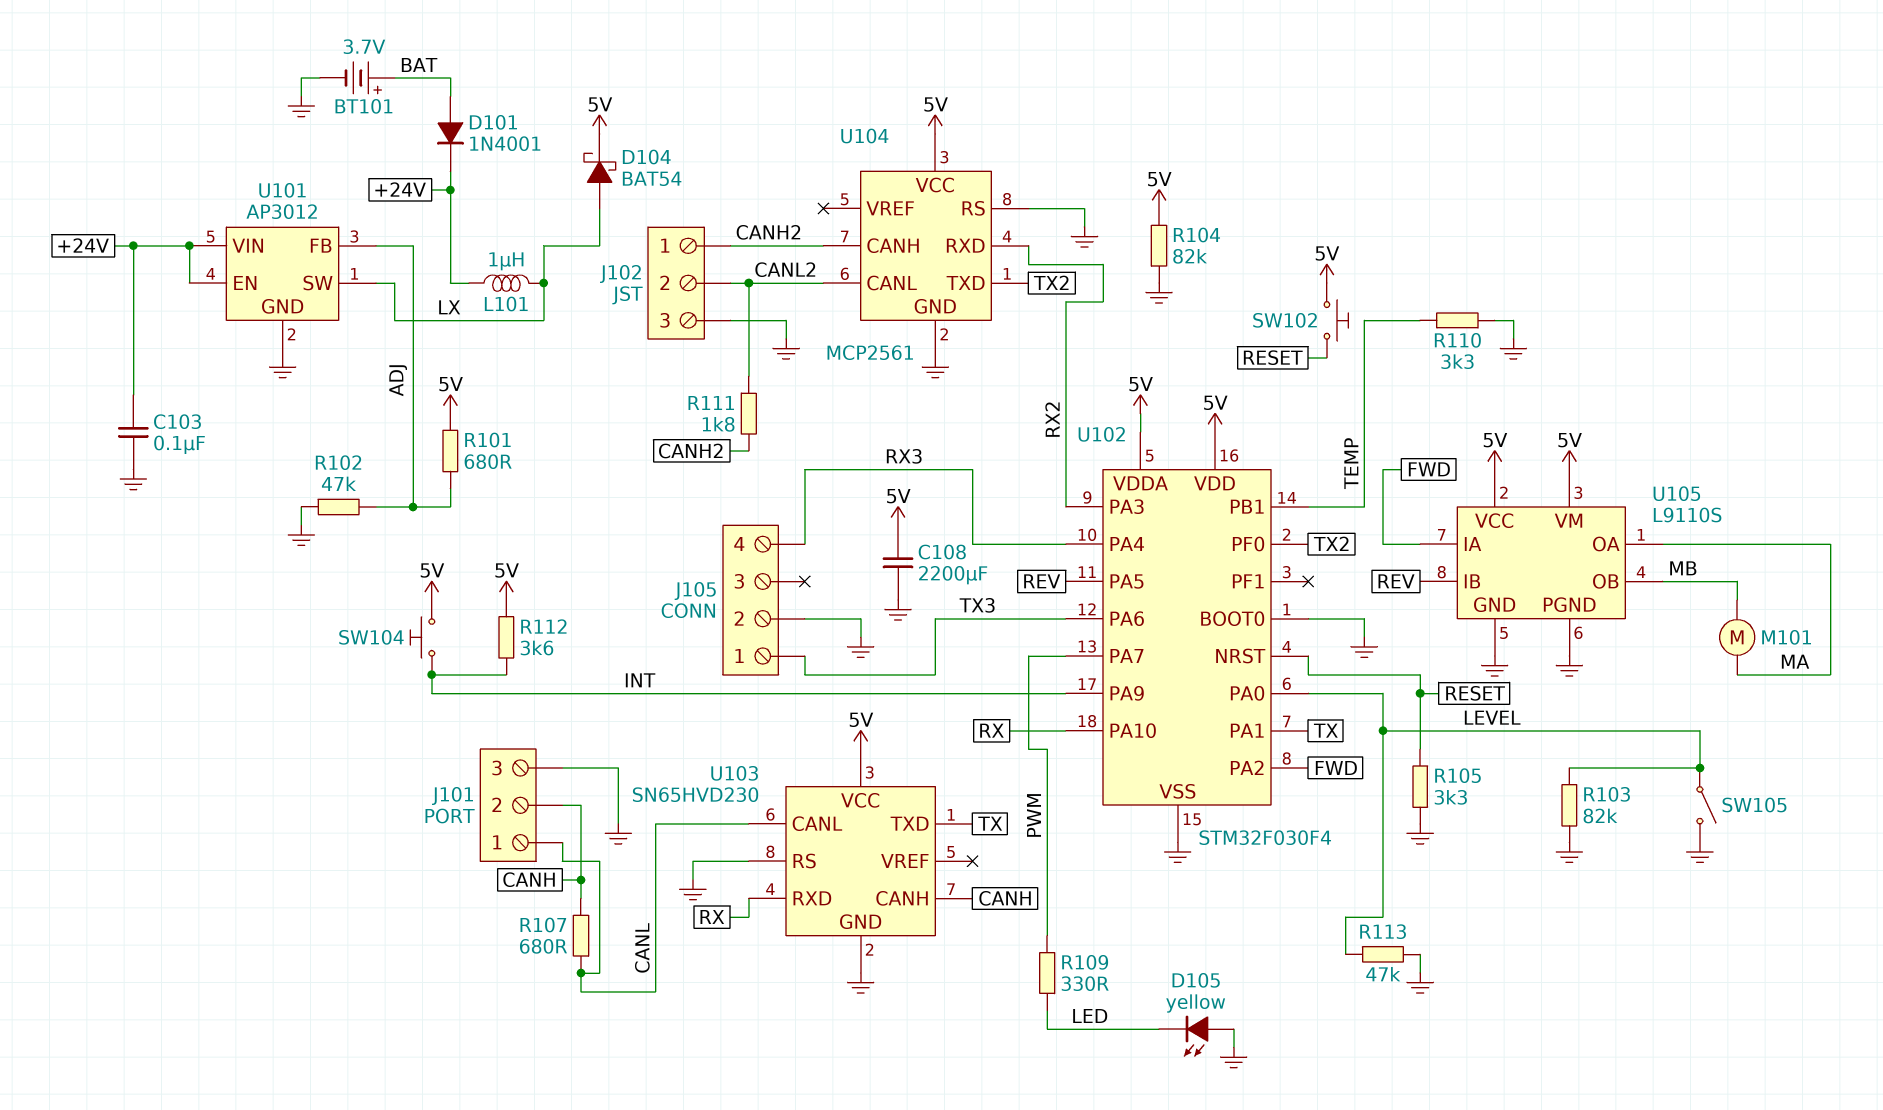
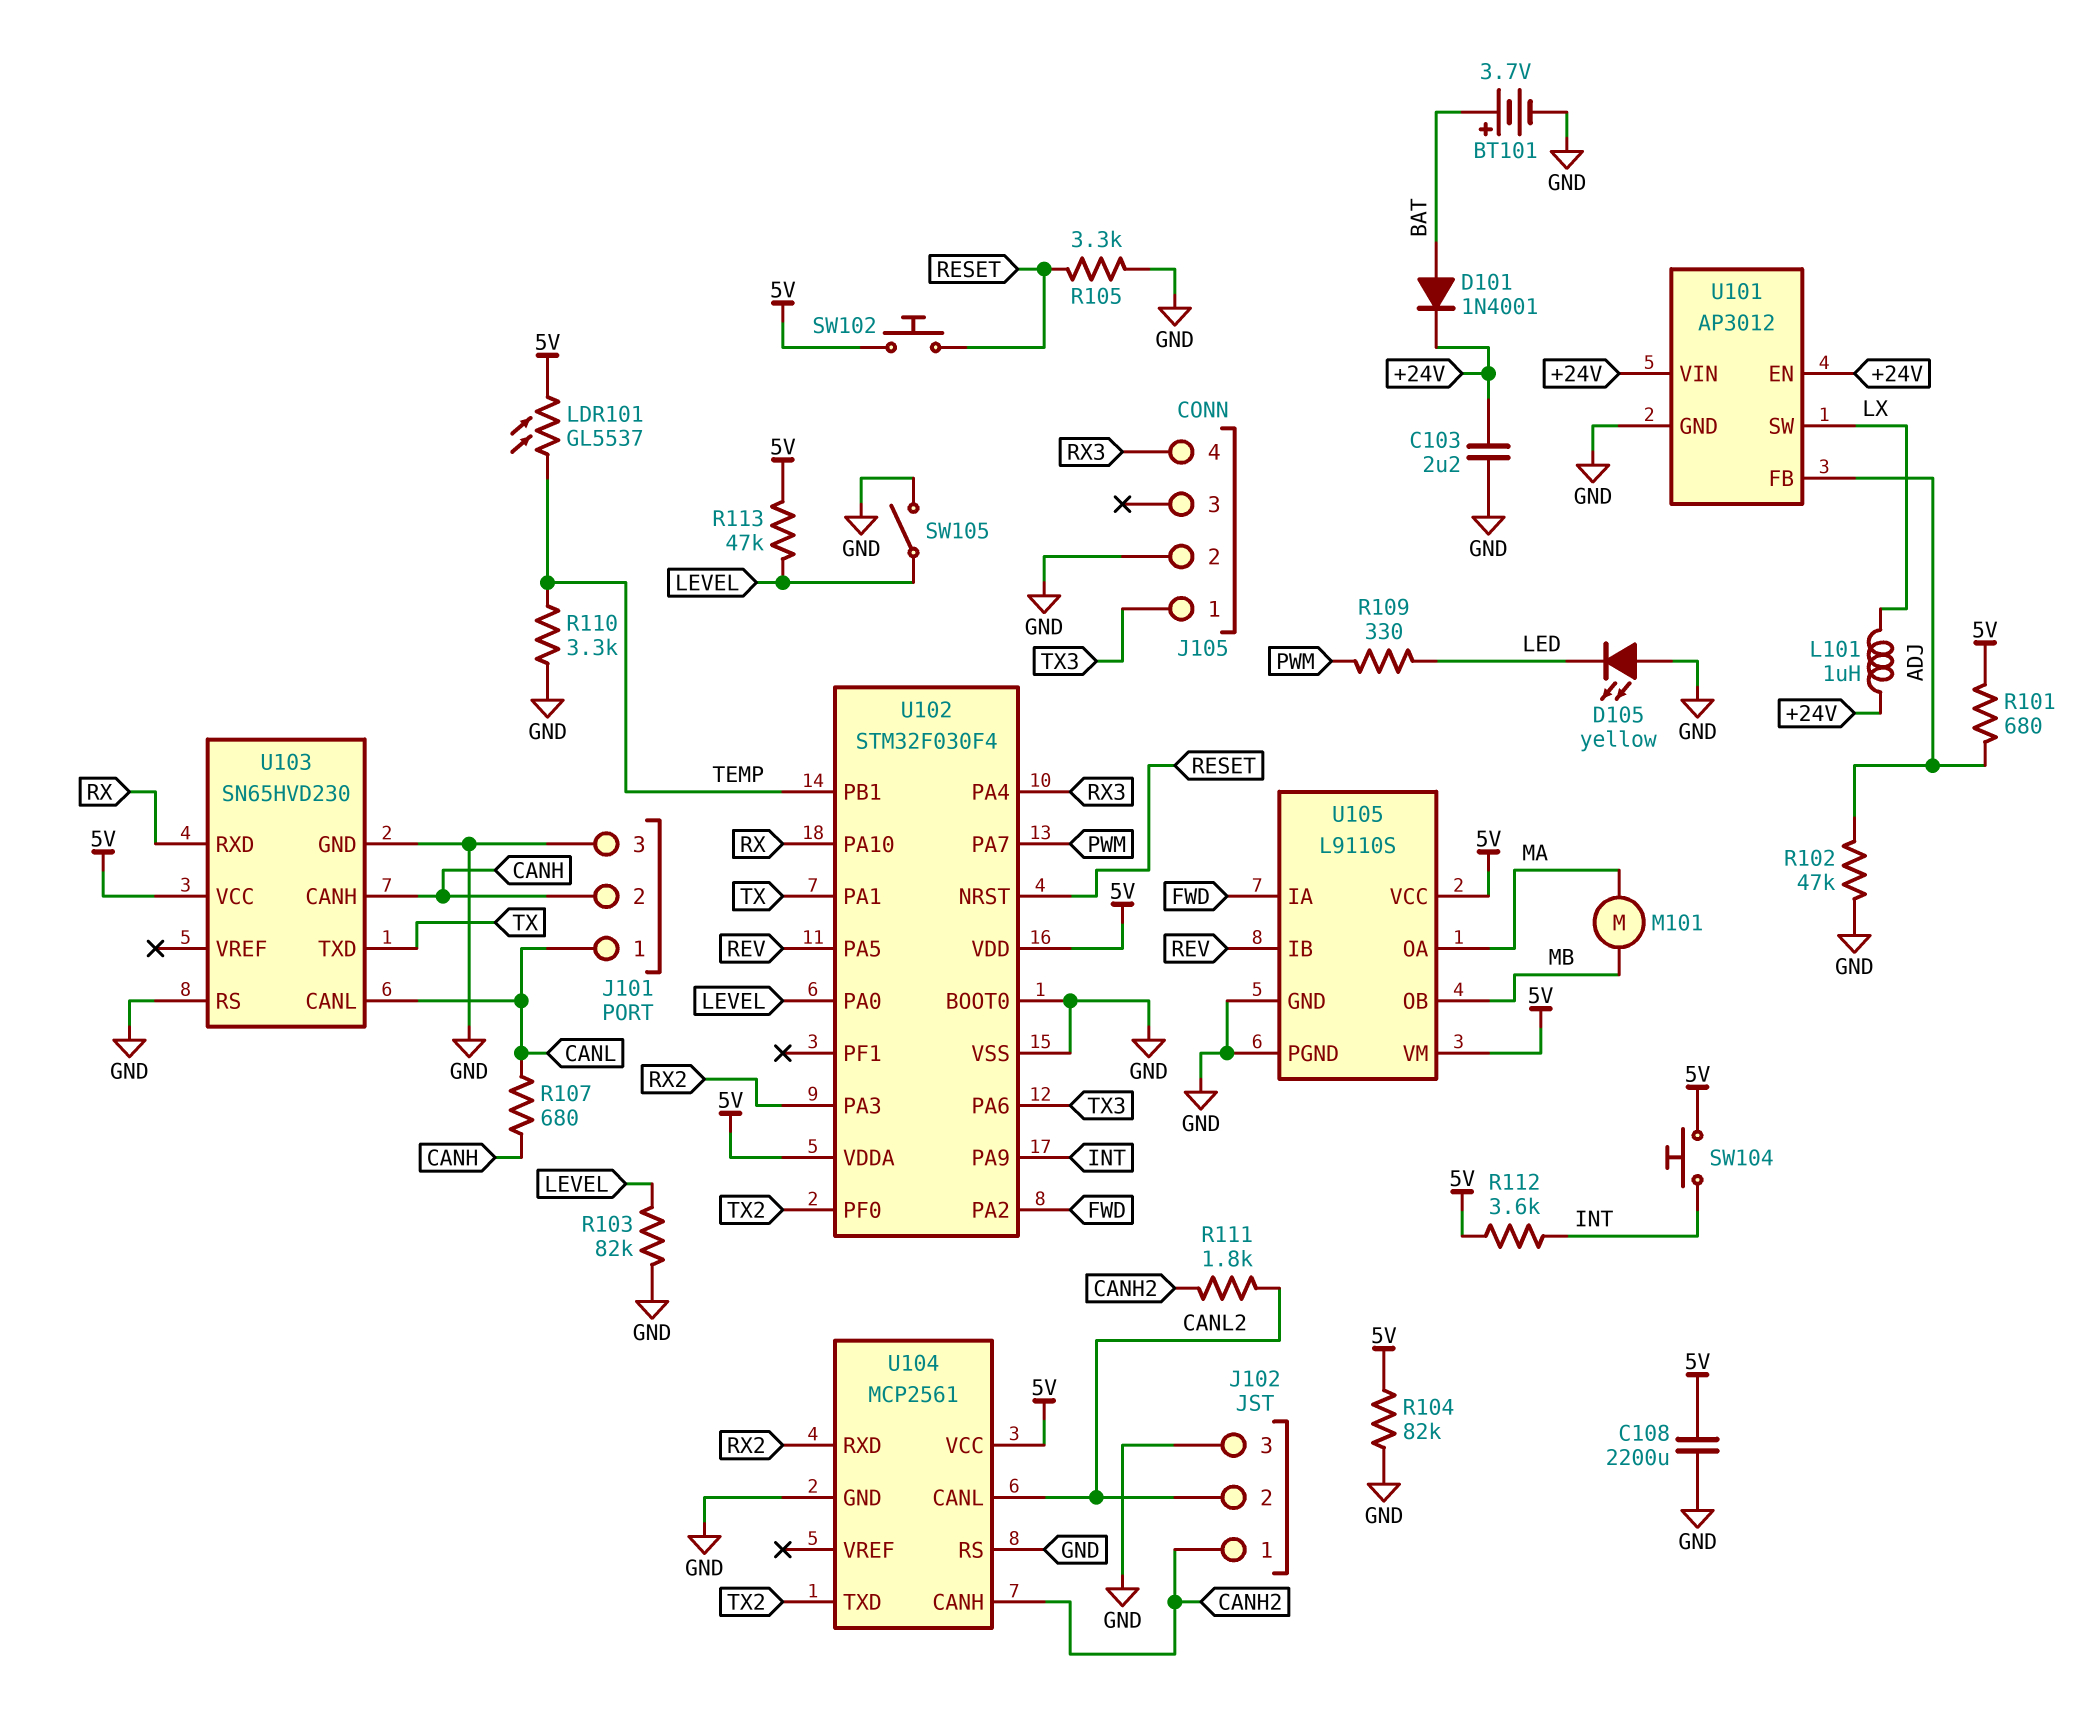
C103: 100nF (+24V, GND) -> 2.2uF (+24V, GND)
D104: schottky BAT54 (A LX, K 5V) -> none
LDR101: none -> GL5537 (5V, TEMP)
R113: 47k (GND, LEVEL) -> 47k (5V, LEVEL)

